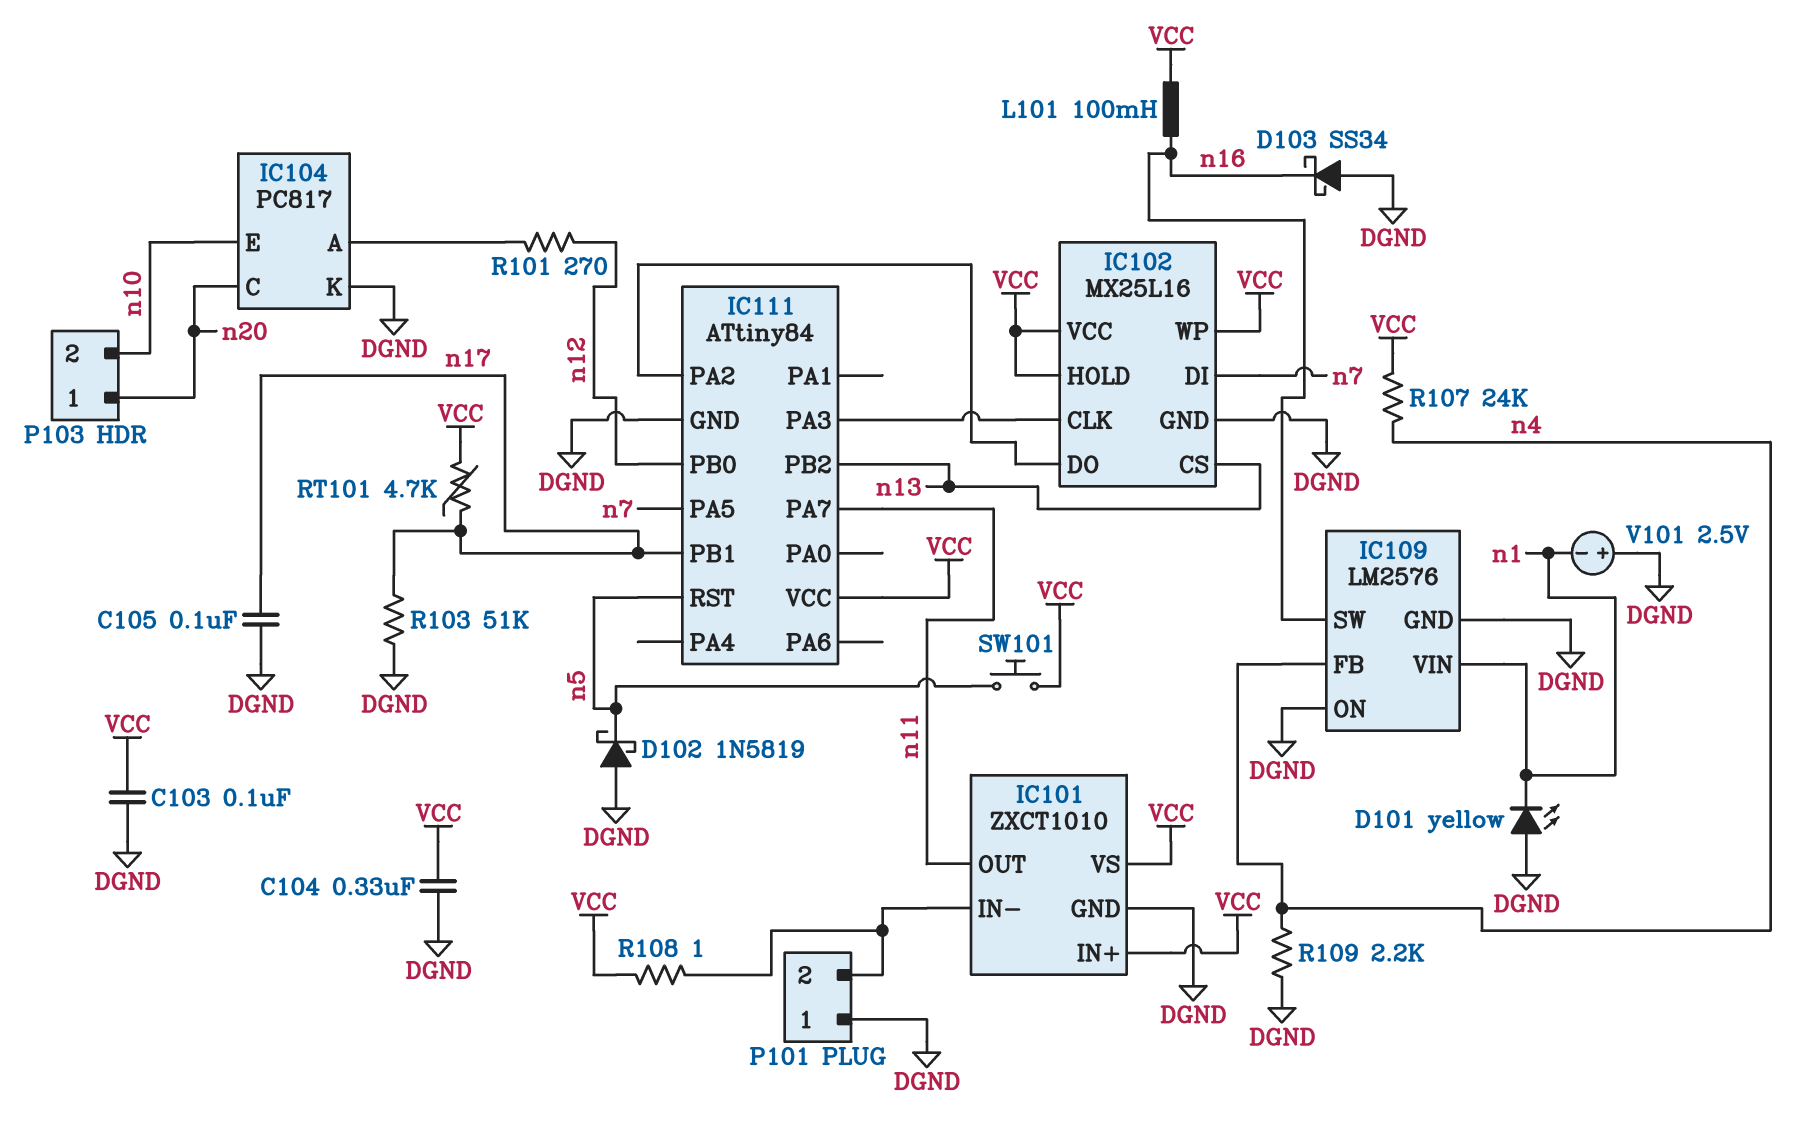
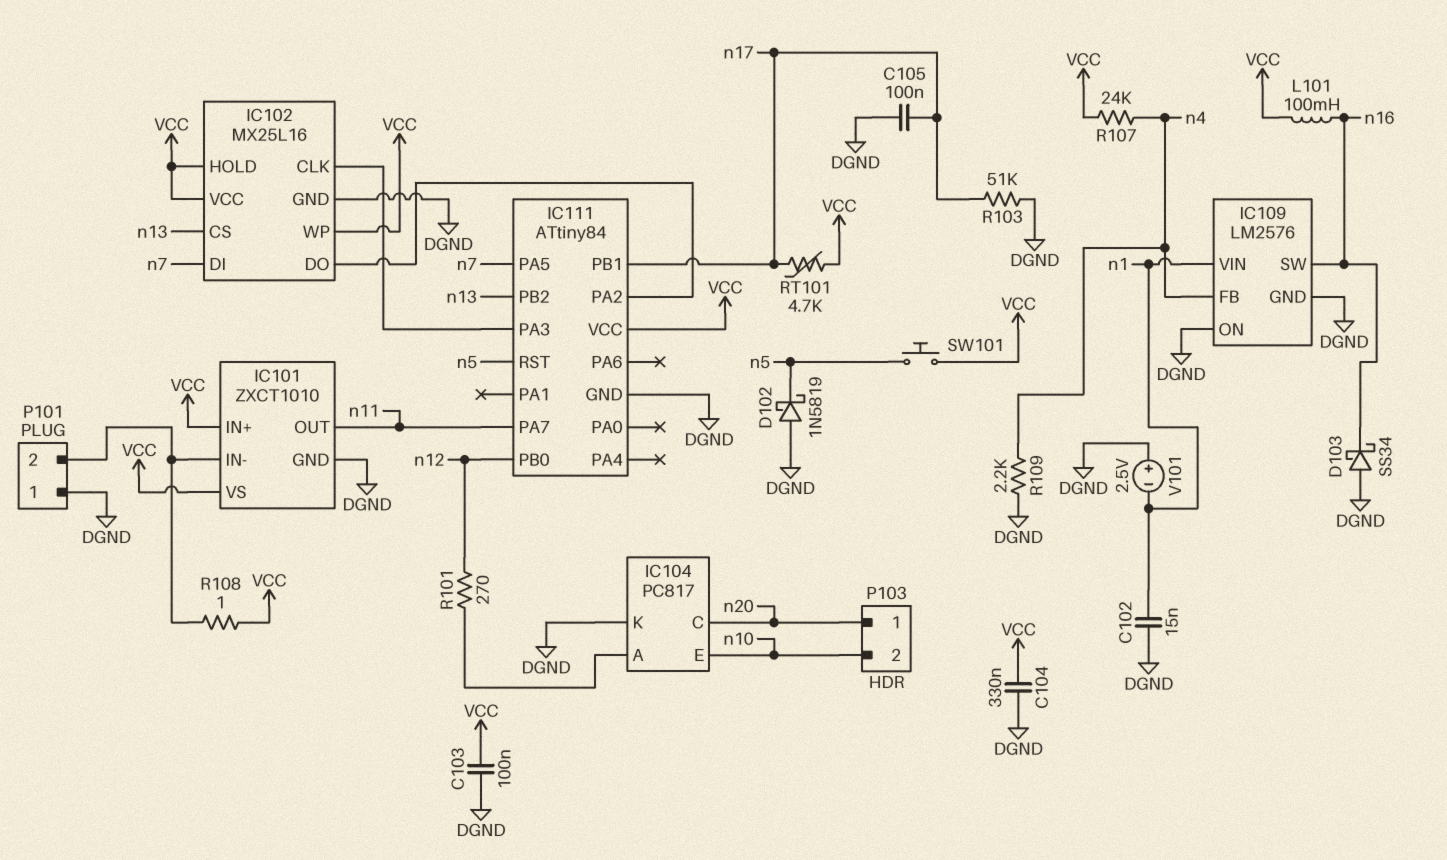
C102: none -> 15nF (DGND, n1)
D101: LED yellow (A DGND, K n1) -> none

